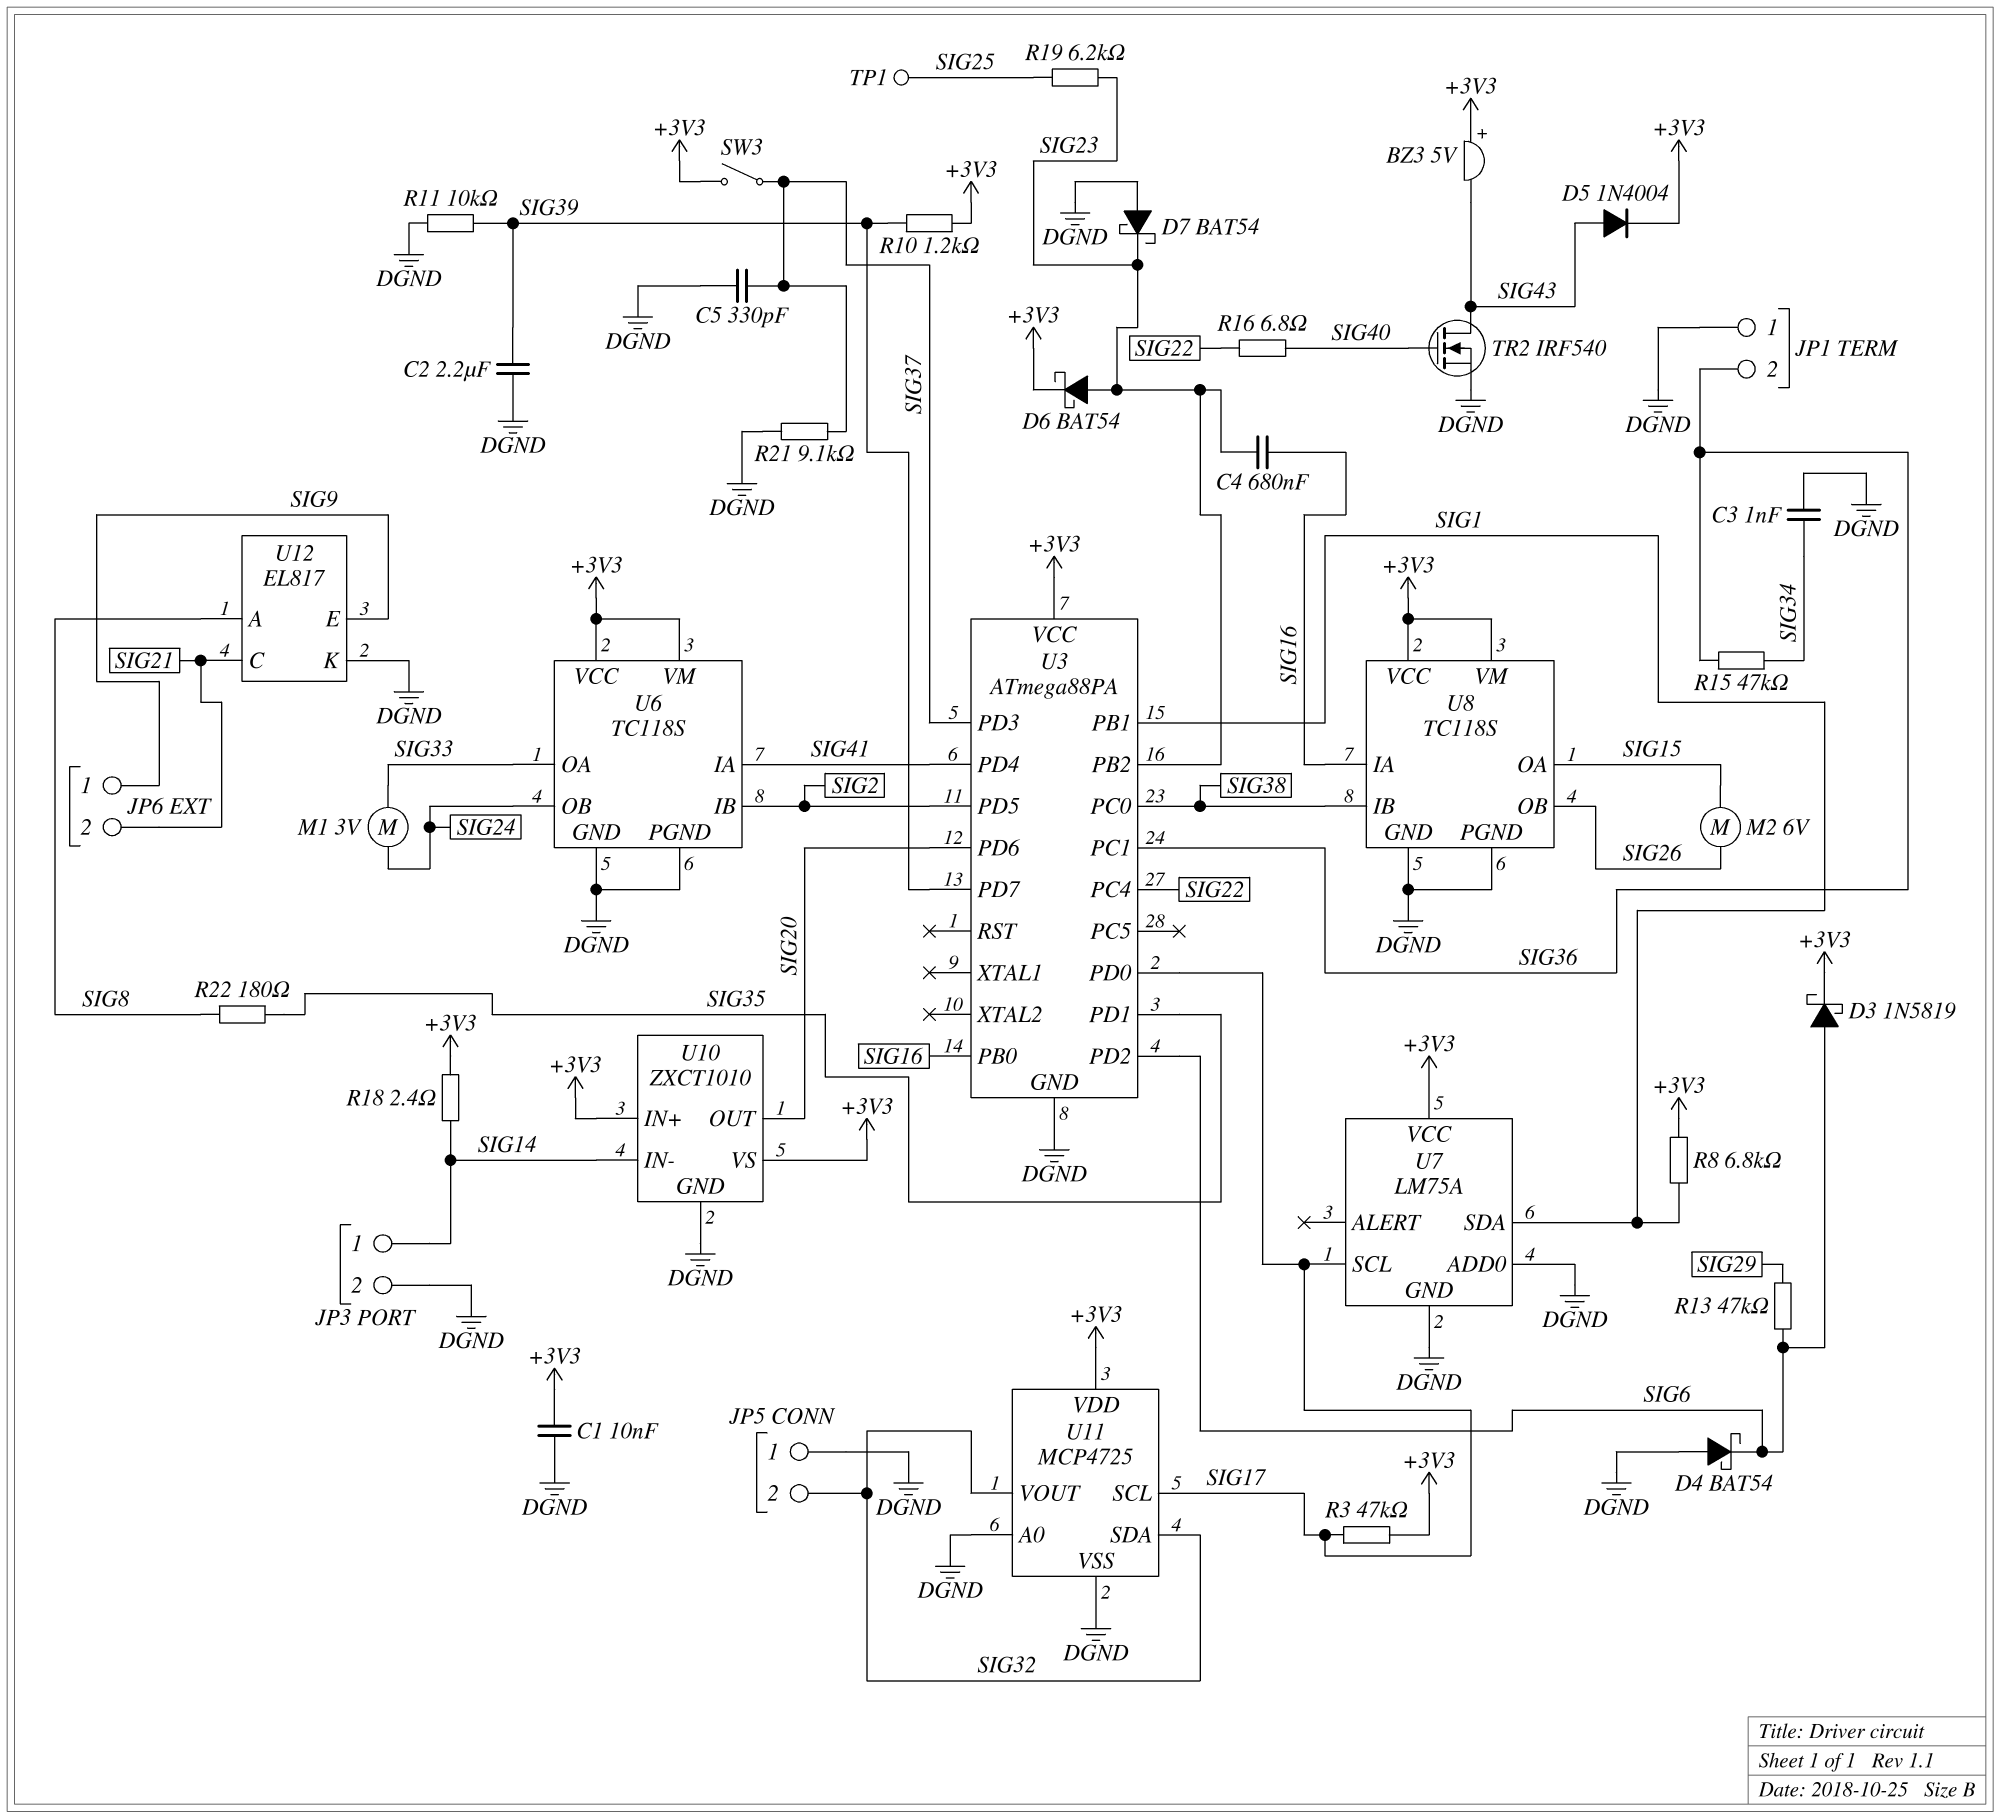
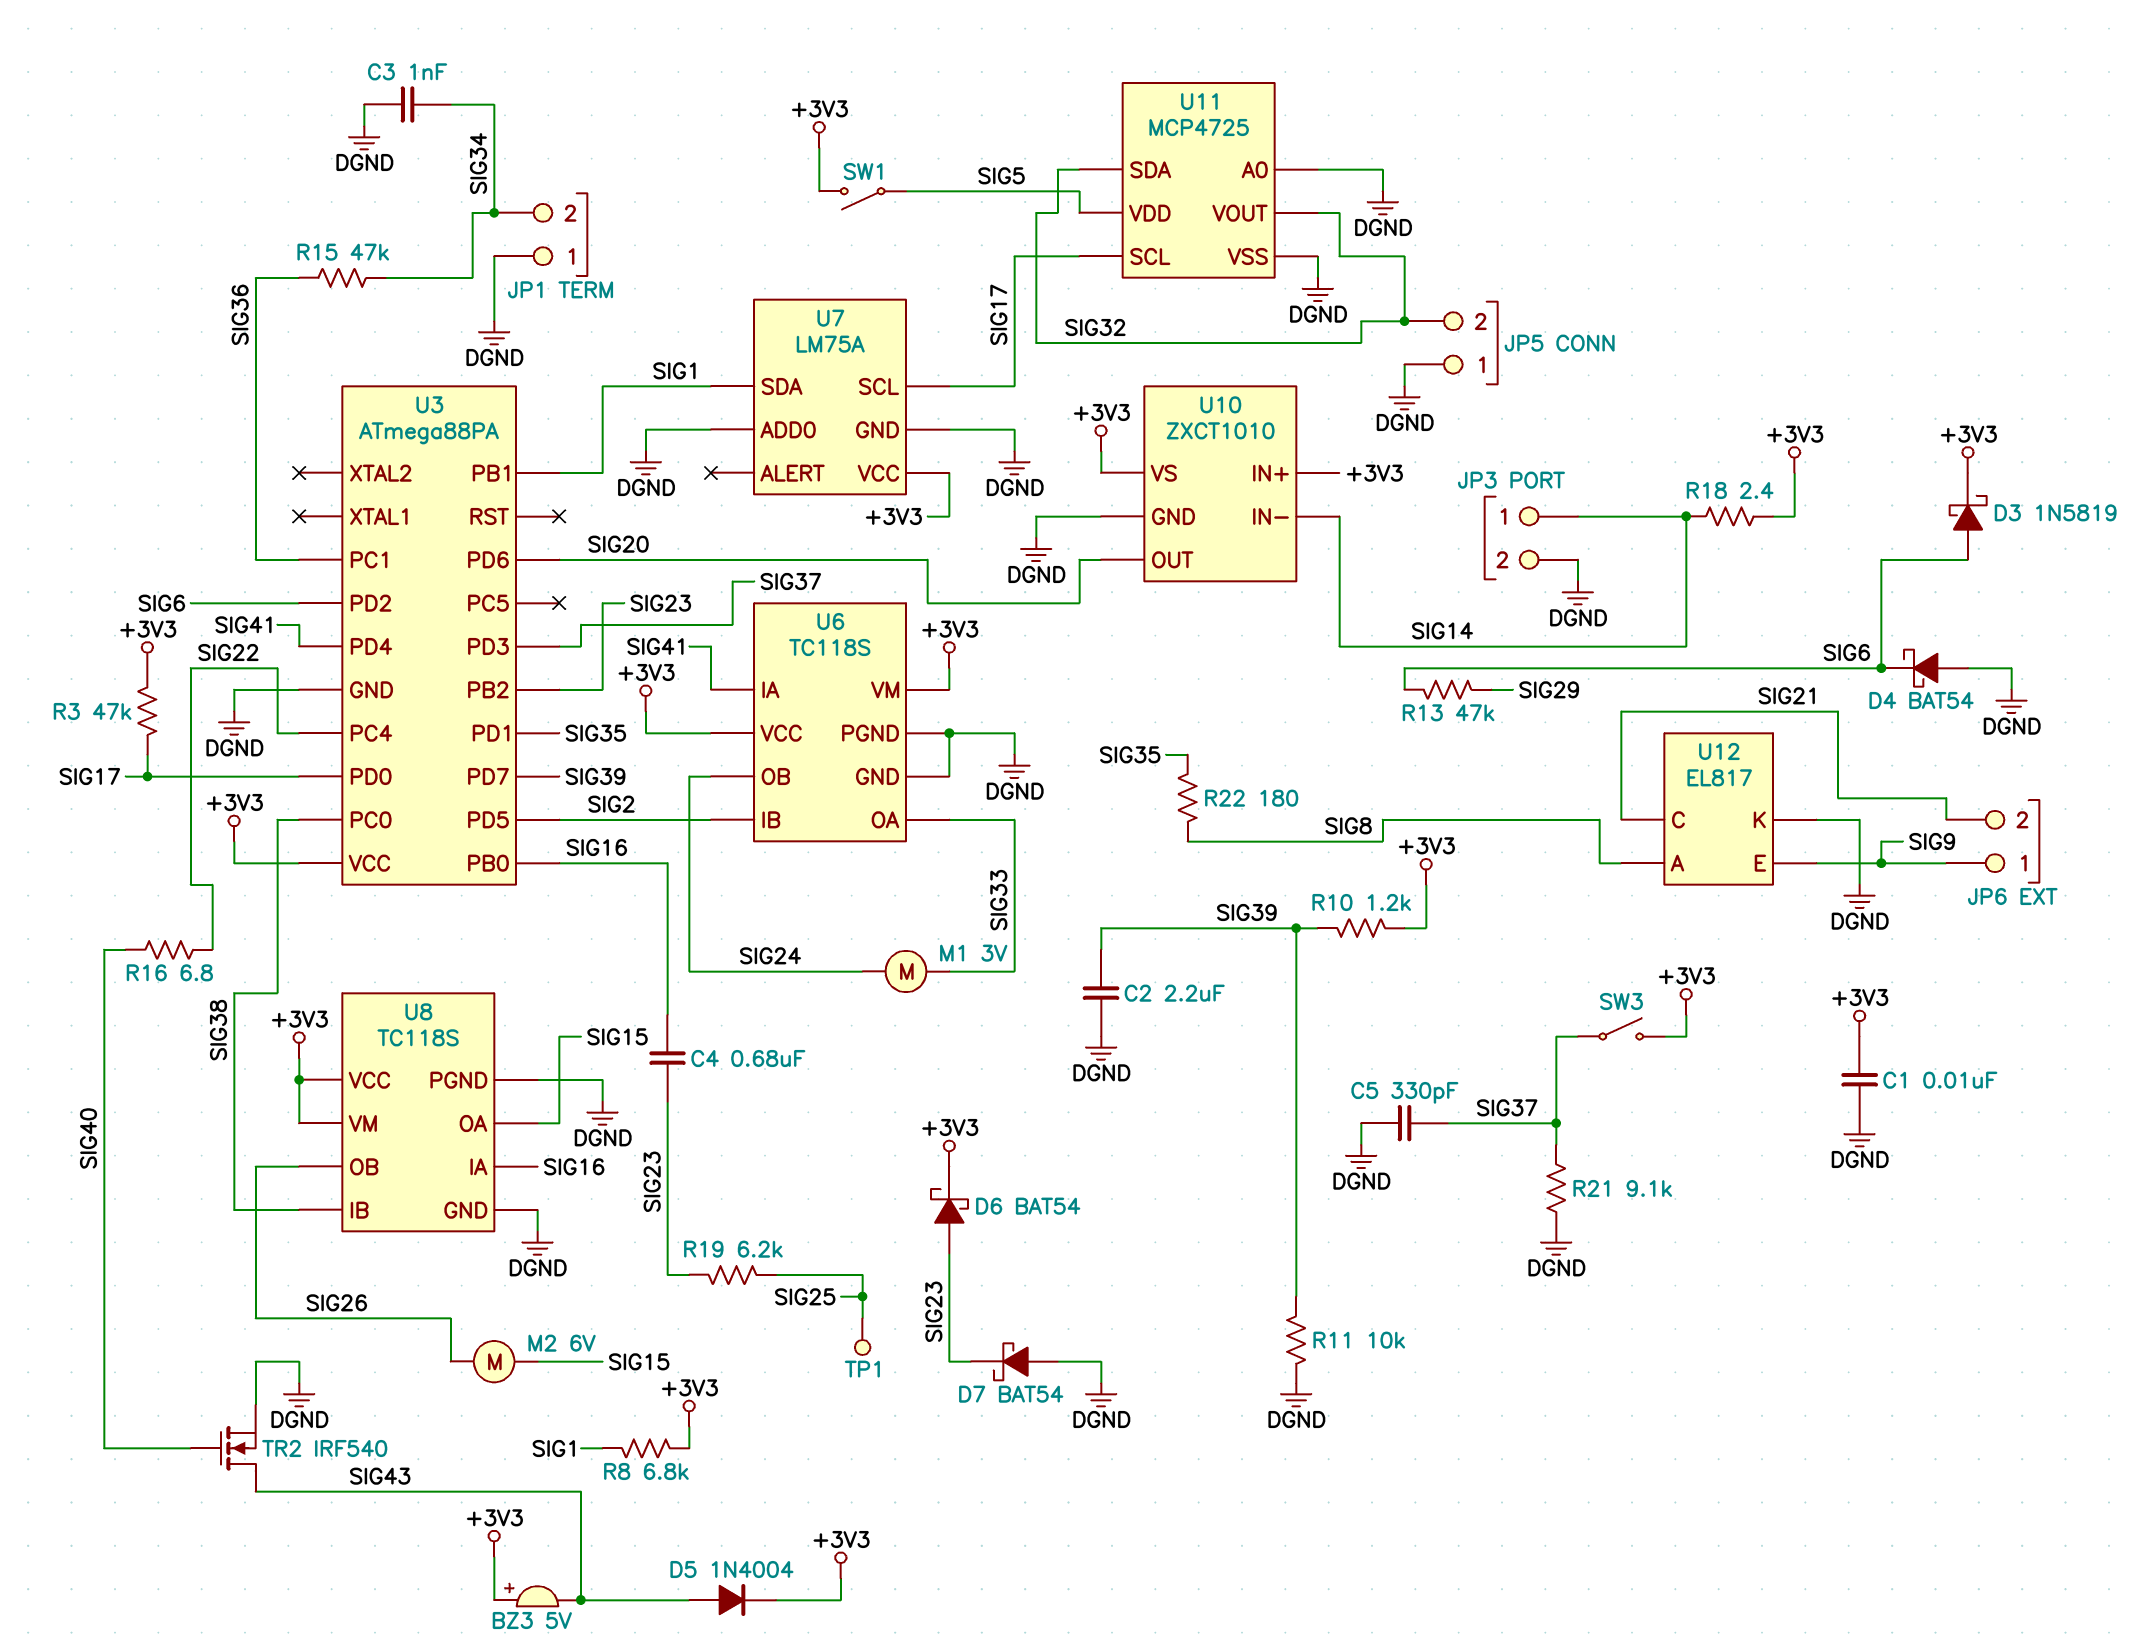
JP1 pin 2: SIG36 -> SIG34
SW1: none -> switch (+3V3, SIG5)
U11 pin VDD: +3V3 -> SIG5

